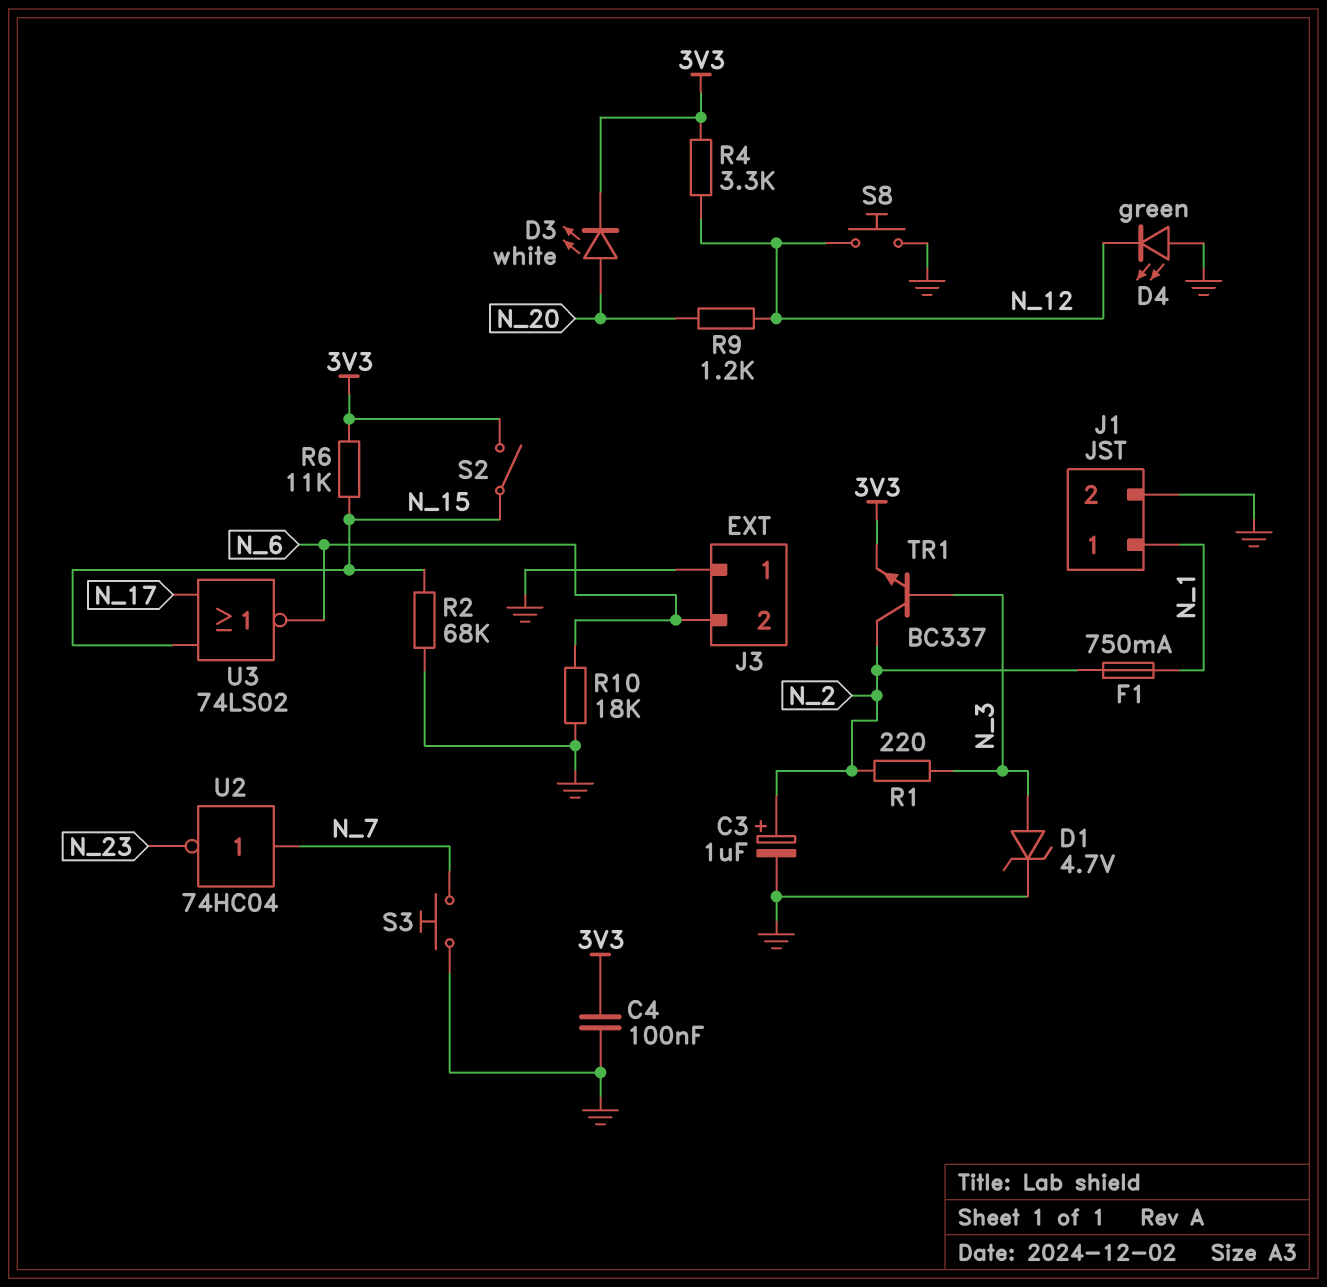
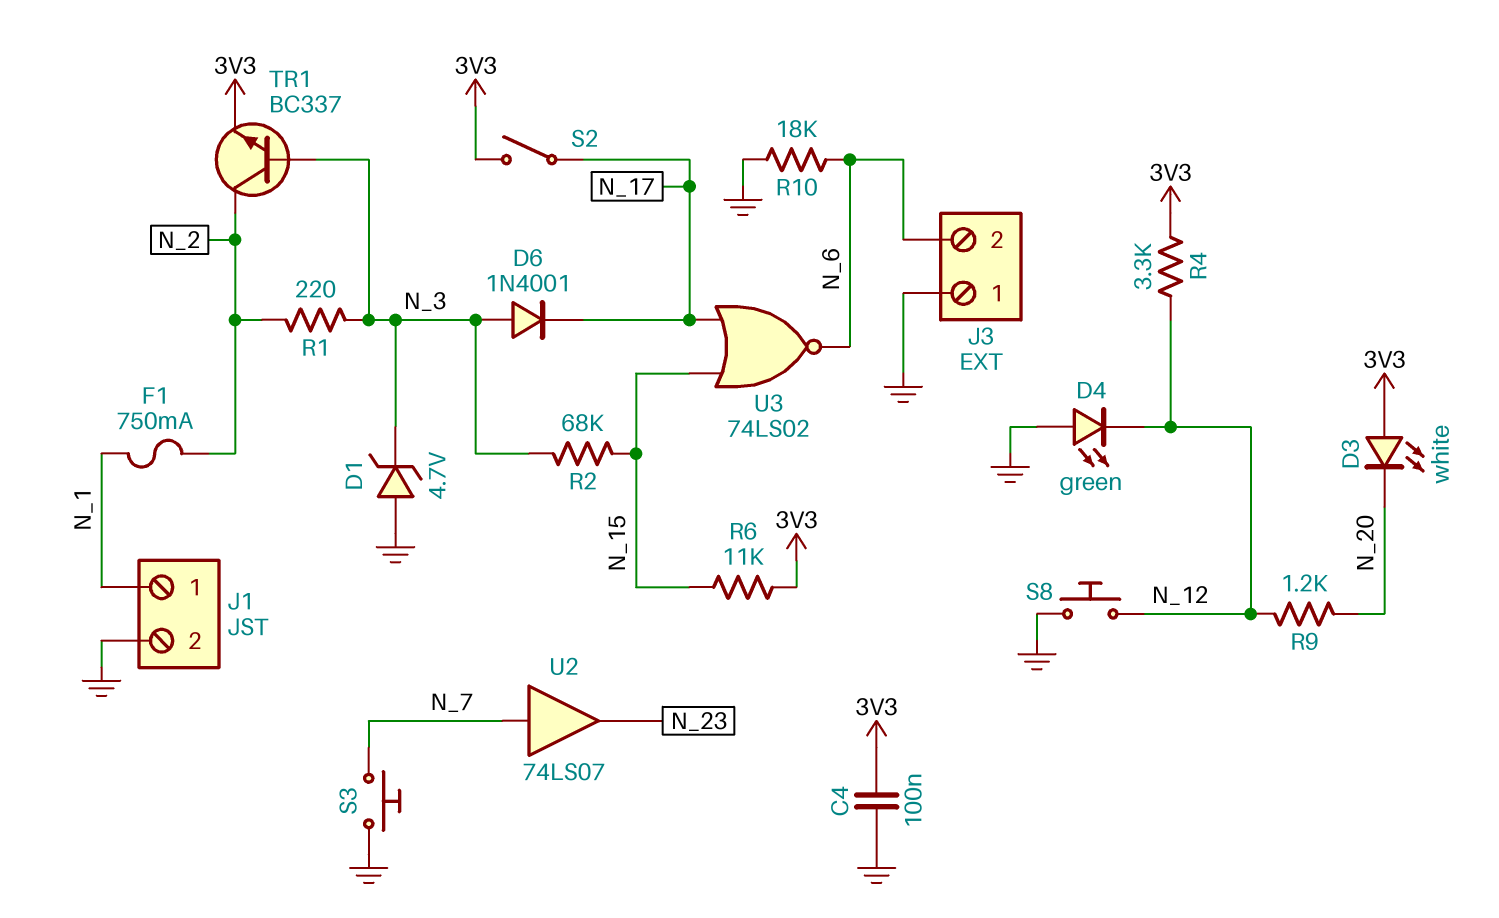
C3: 1uF (plus N_2, minus GND) -> none
D1: zener 4.7V (A N_3, K GND) -> zener 4.7V (A GND, K N_3)
D3: LED white (A N_20, K 3V3) -> LED white (A 3V3, K N_20)
D6: none -> diode 1N4001 (A N_3, K N_17)
R2: 68k (GND, N_15) -> 68k (N_3, N_15)
S2: switch (3V3, N_15) -> switch (3V3, N_17)
U2: NOT 74HC04 (in N_7, out N_23) -> buffer 74LS07 (in N_7, out N_23)

